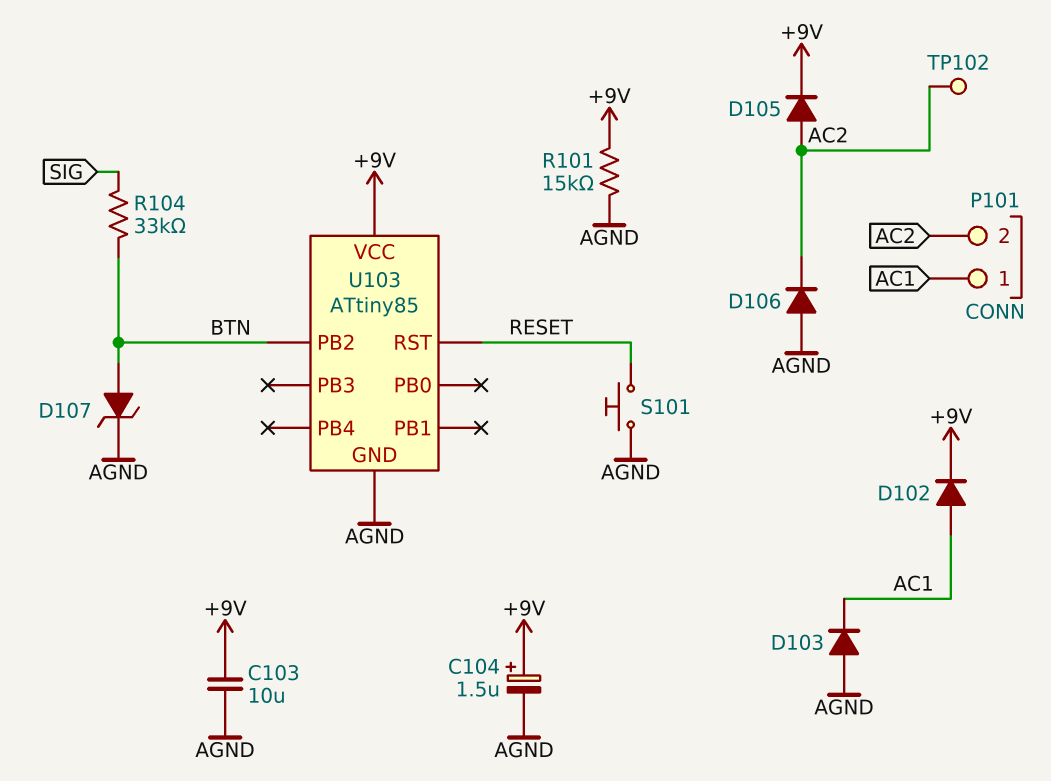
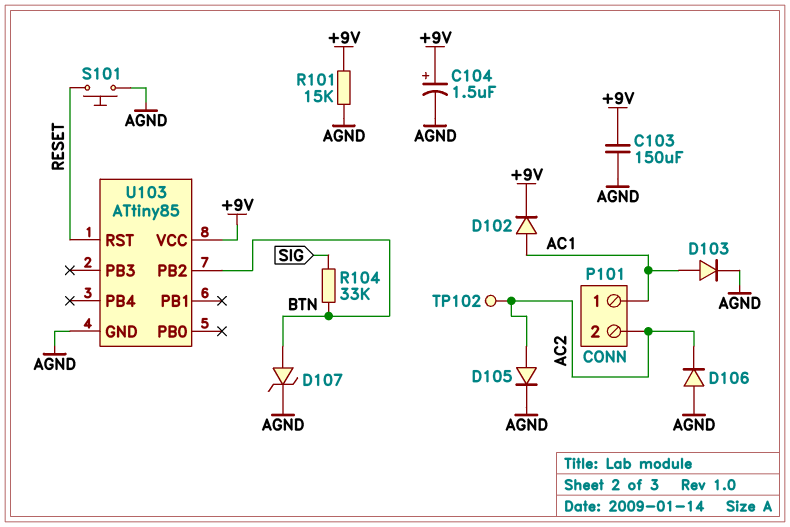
C103: 10uF (+9V, AGND) -> 150uF (+9V, AGND)
D103: diode (A AGND, K AC1) -> diode (A AC1, K AGND)
D105: diode (A AC2, K +9V) -> diode (A AC2, K AGND)

